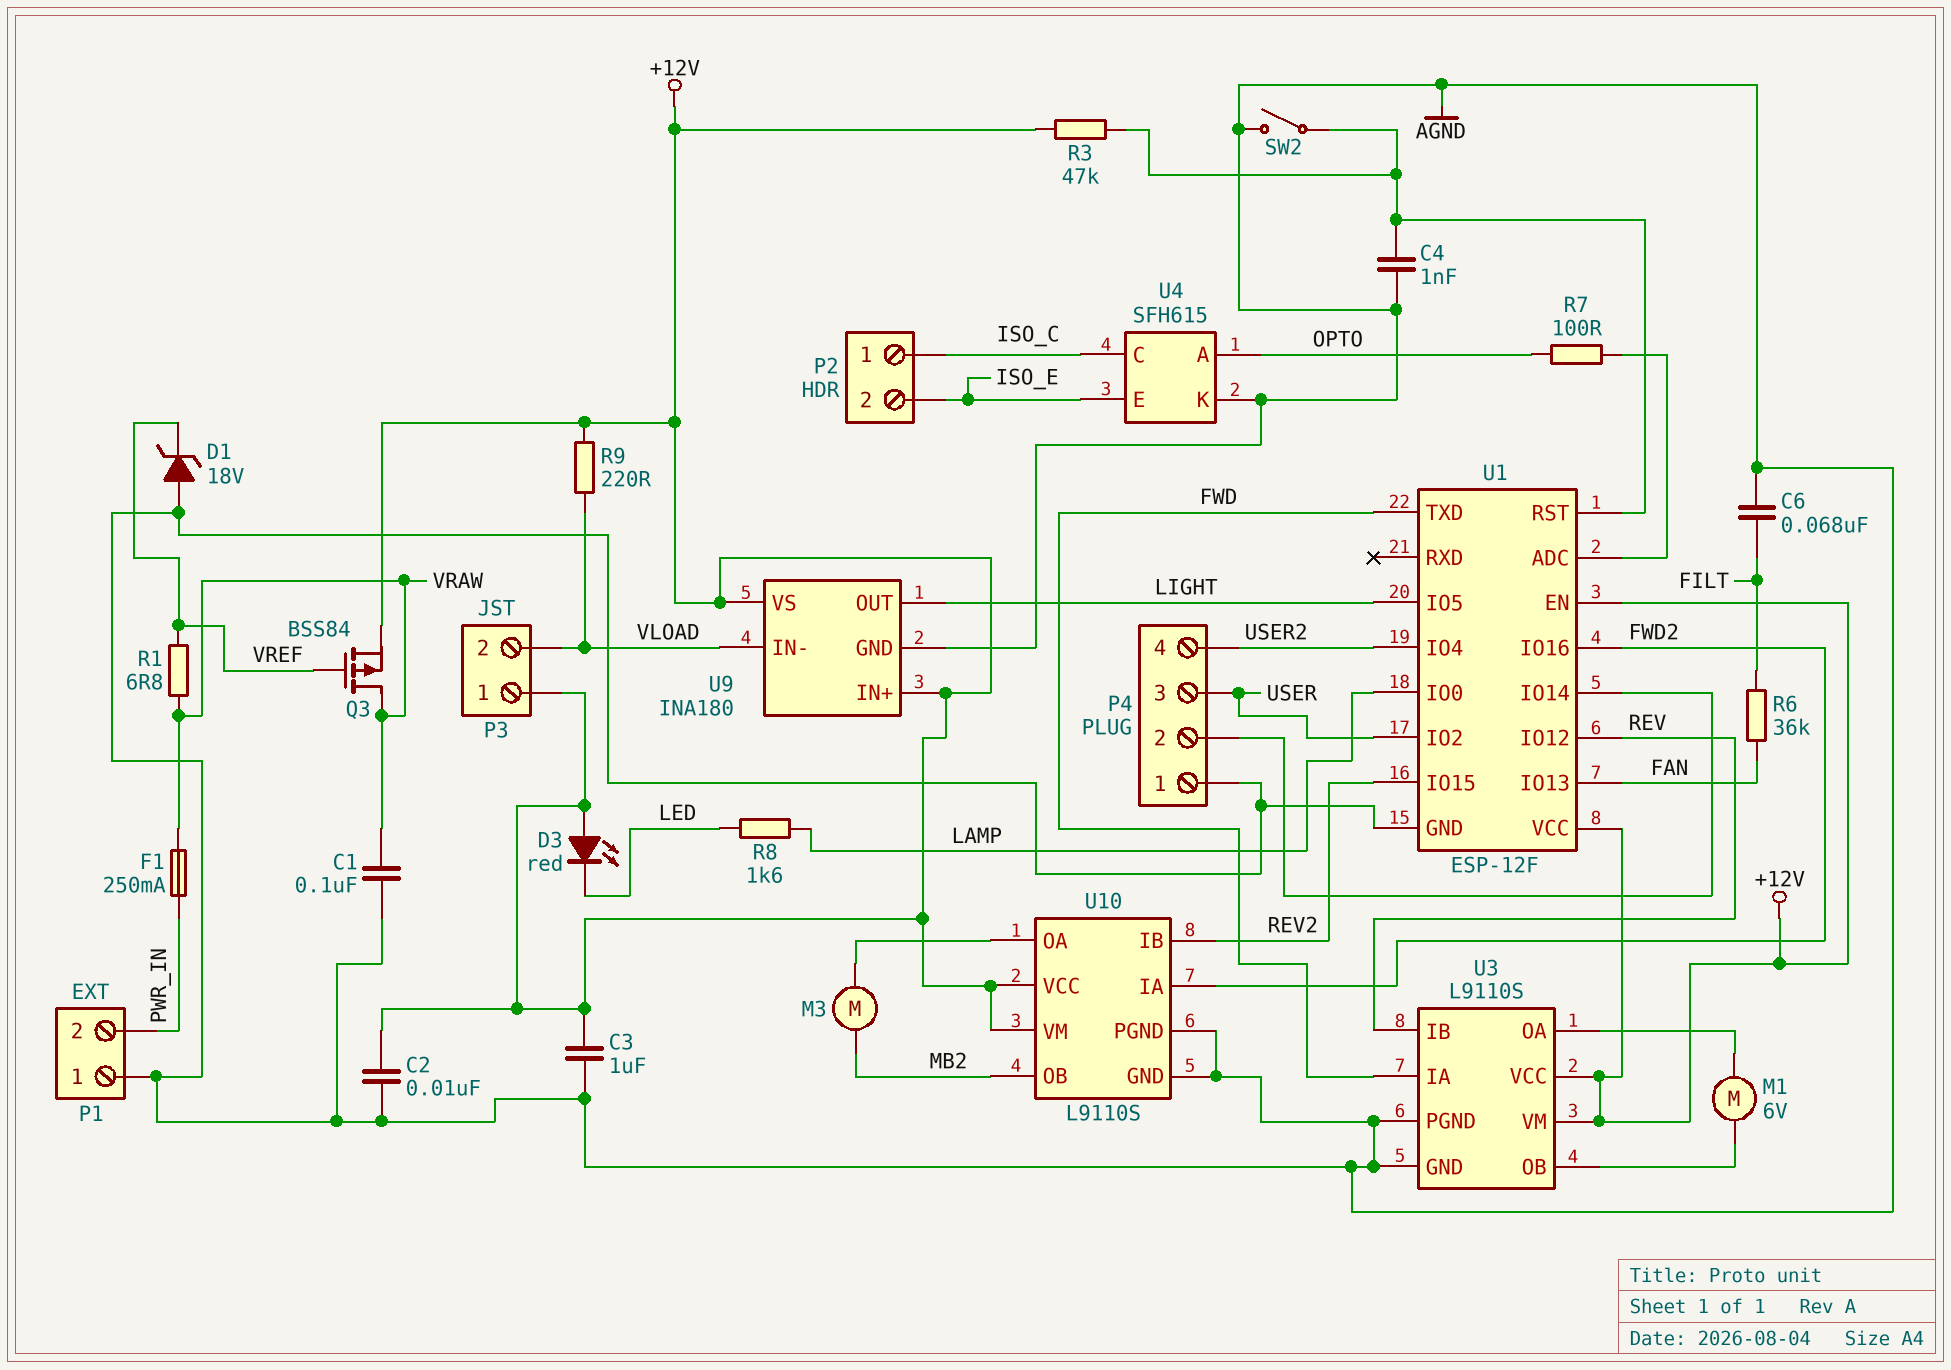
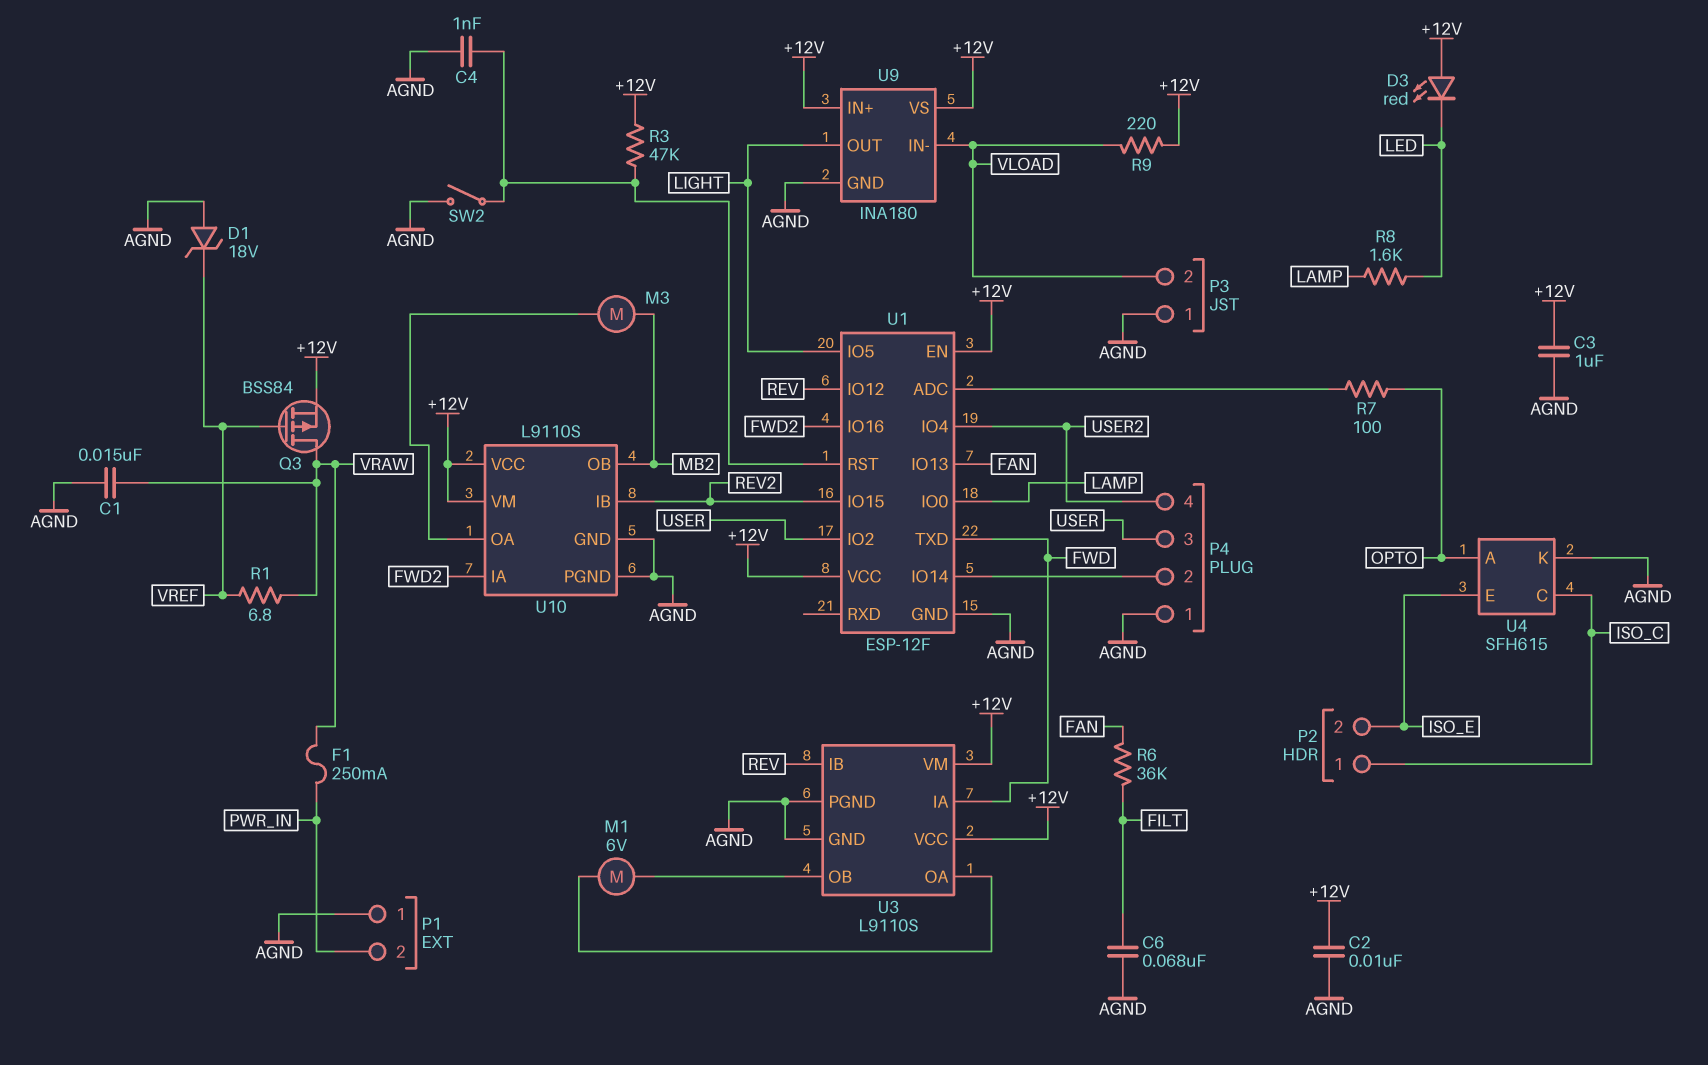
C1: 100nF (AGND, VRAW) -> 15nF (AGND, VRAW)
P3 pin 1: +12V -> AGND

